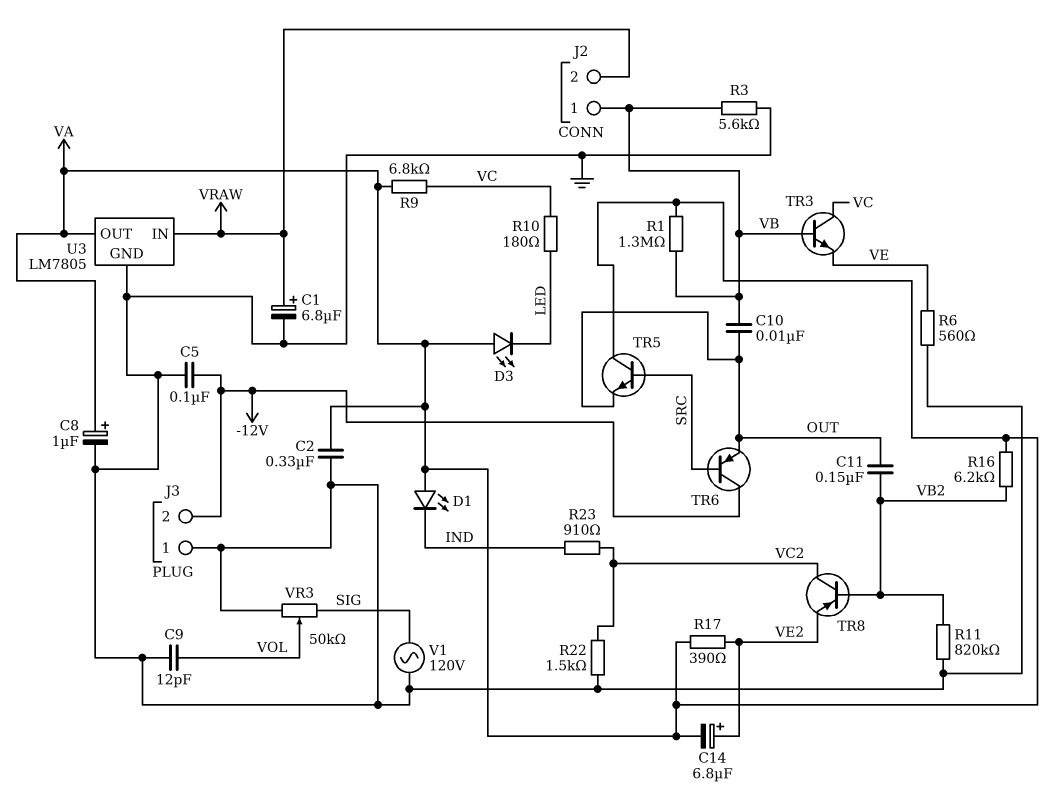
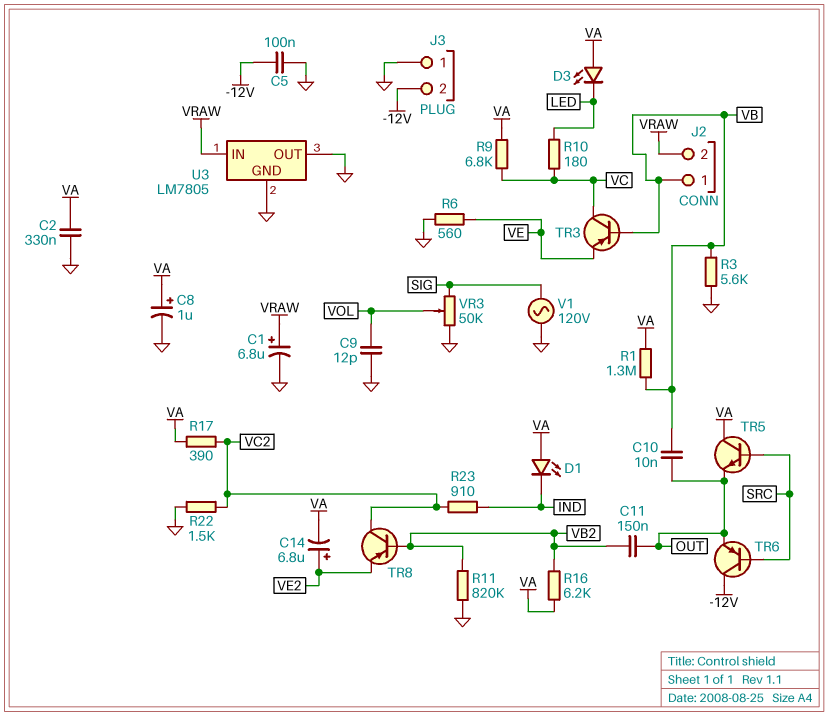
R17: 390 (VA, VE2) -> 390 (VA, VC2)
TR3: NPN (B VB, C VC, E VE) -> PNP (B VB, C VC, E VE)
U3 pin OUT: VA -> GND

